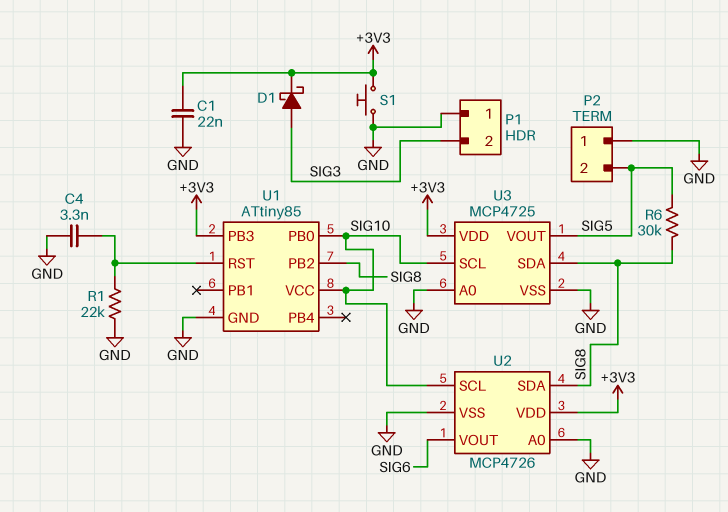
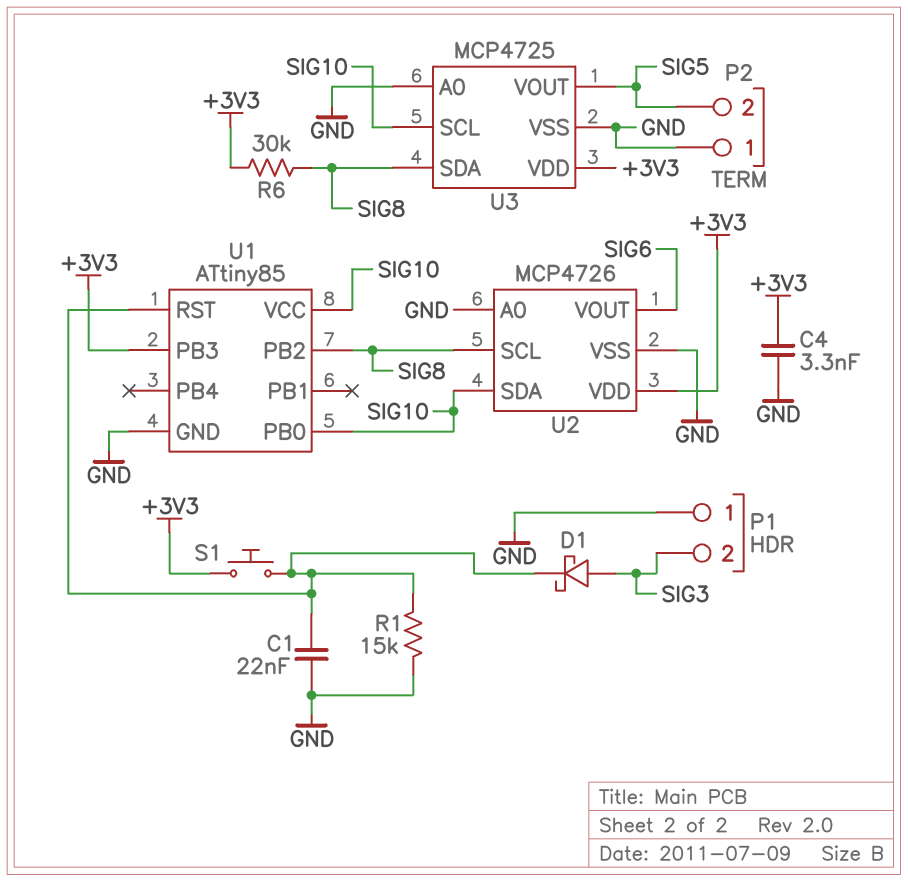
C1: 22nF (+3V3, GND) -> 22nF (GND, U1/RST)
C4: 3.3nF (GND, U1/RST) -> 3.3nF (+3V3, GND)
D1: schottky (A SIG3, K +3V3) -> schottky (A SIG3, K U1/RST)
R1: 22k (GND, U1/RST) -> 15k (GND, U1/RST)
R6: 30k (SIG5, SIG8) -> 30k (+3V3, SIG8)
S1: button (+3V3, GND) -> button (+3V3, U1/RST)
U2 pin SCL: SIG10 -> SIG8
U2 pin SDA: SIG8 -> SIG10

